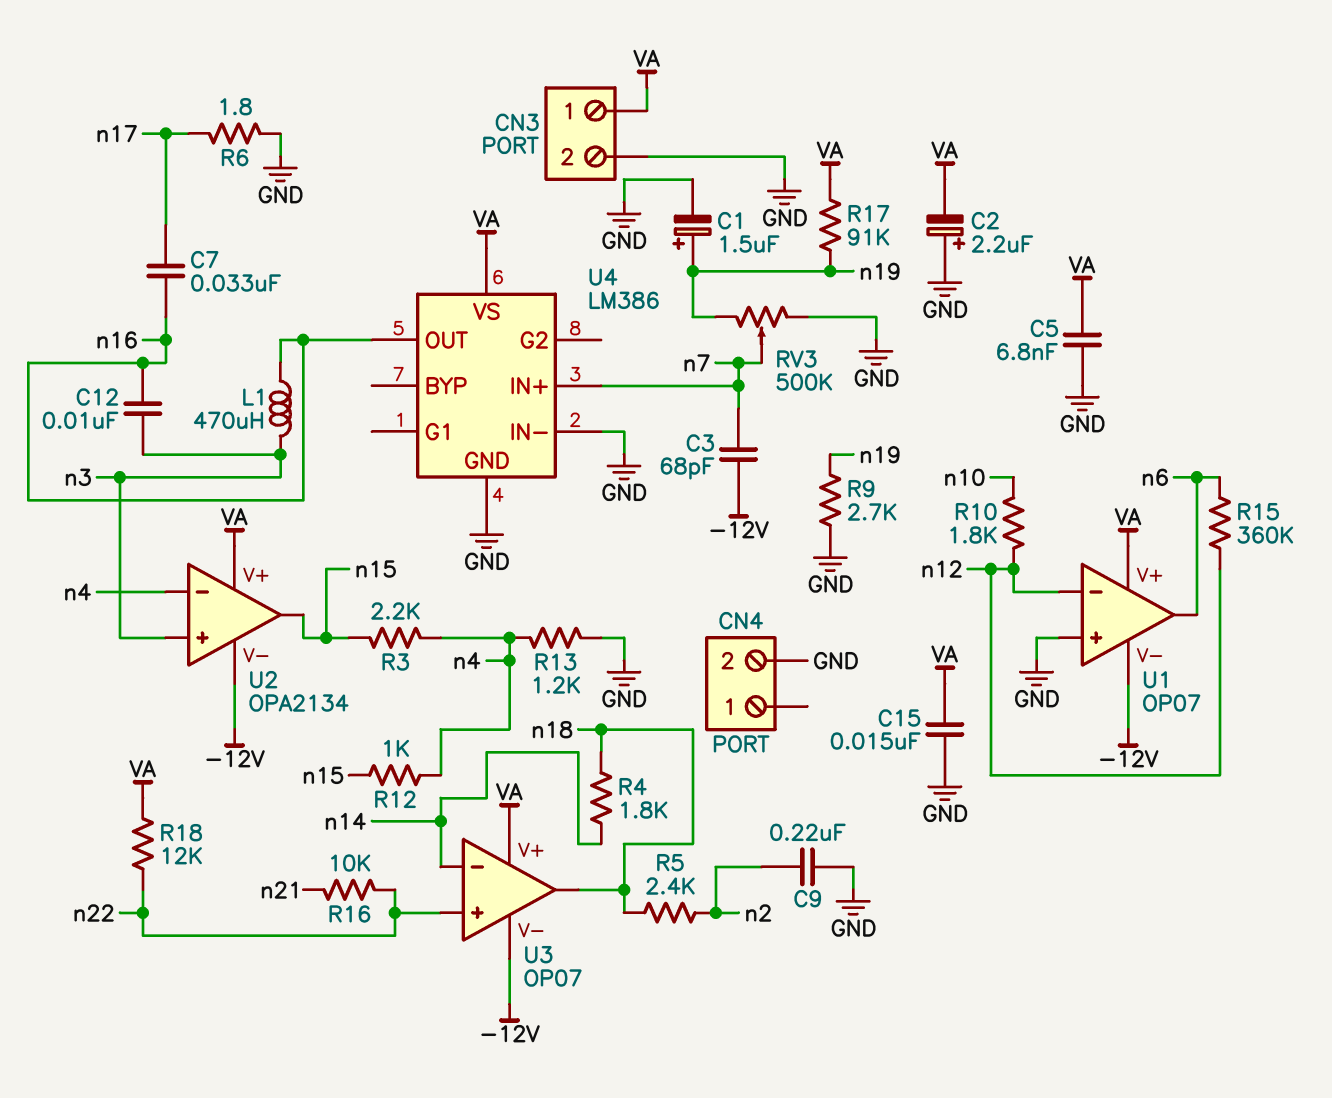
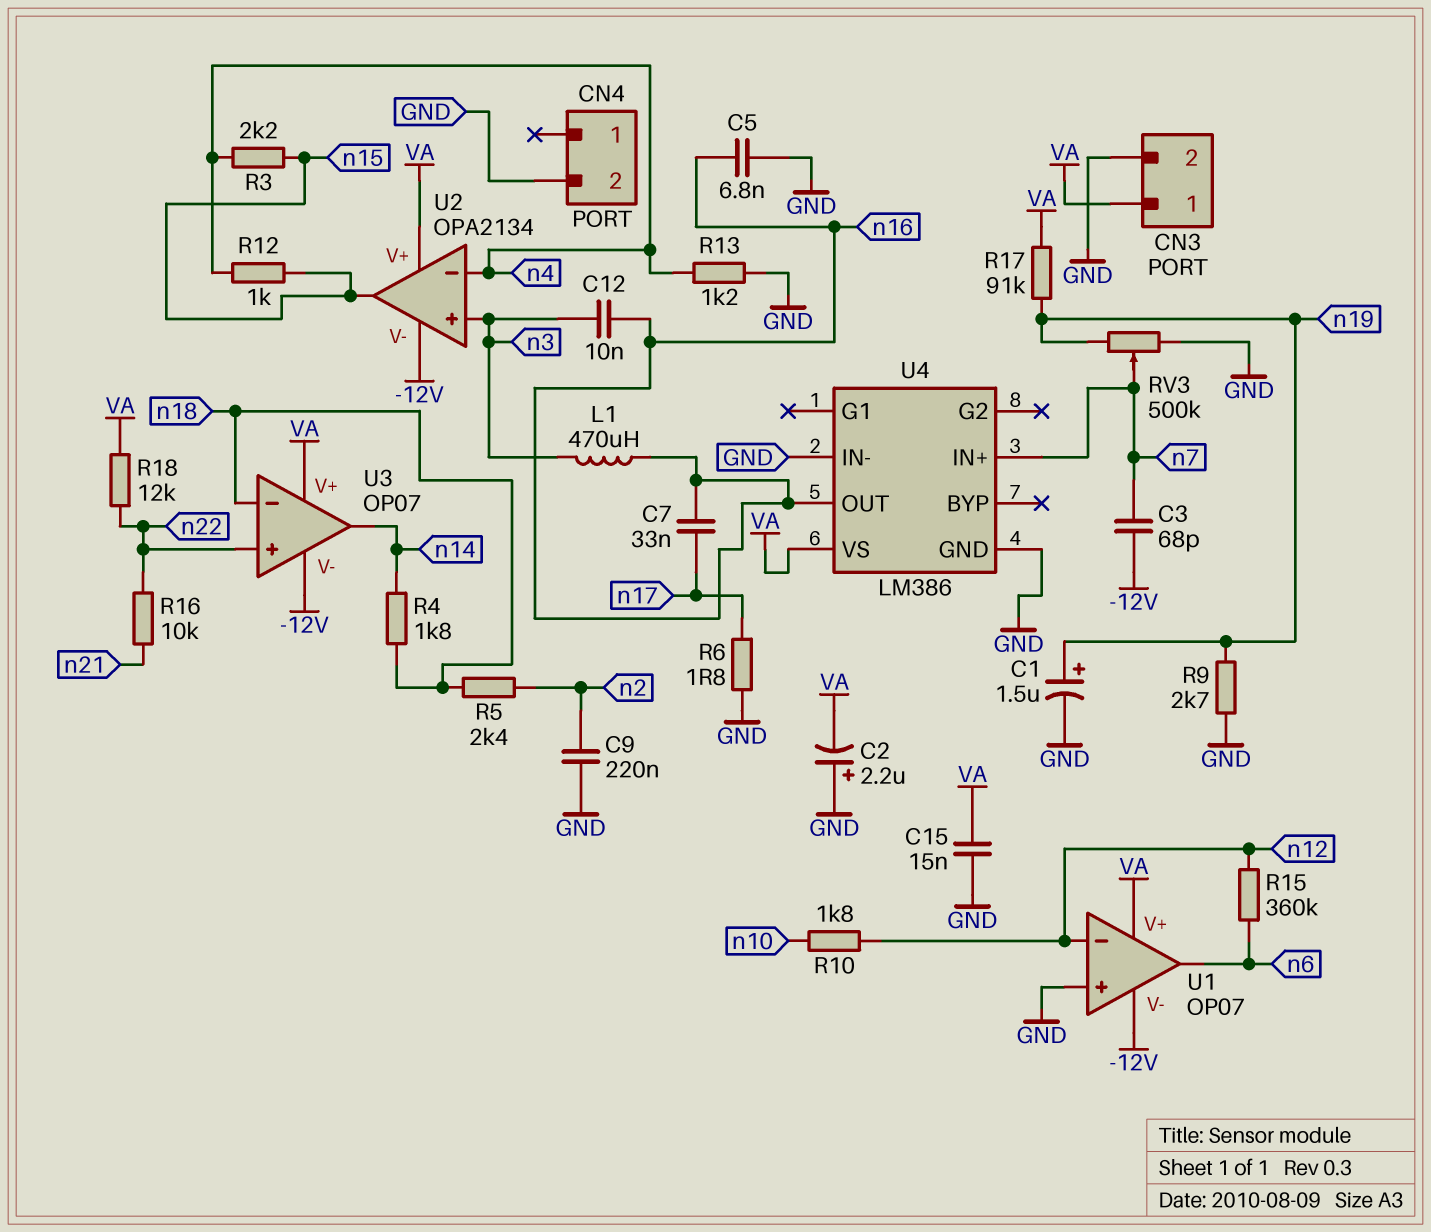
C5: 6.8nF (GND, VA) -> 6.8nF (GND, n16)
U3 pin in-: n14 -> n18
U3 pin out: n18 -> n14

